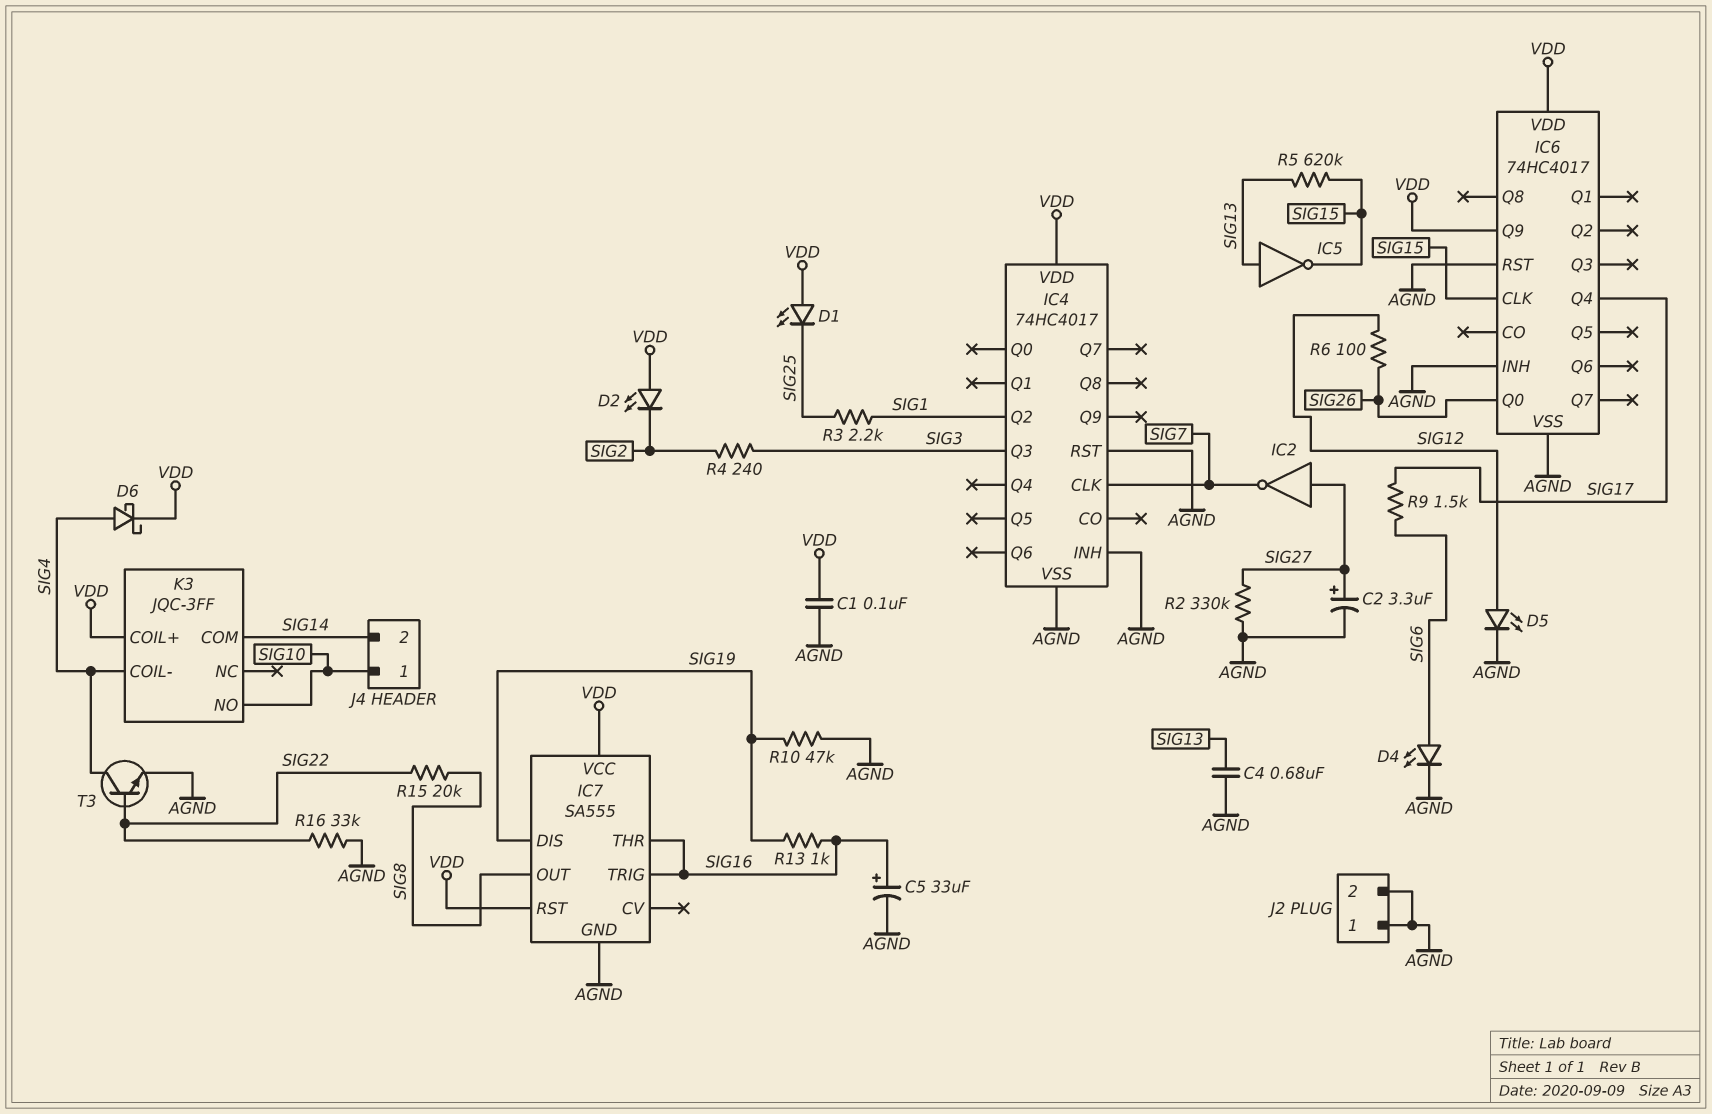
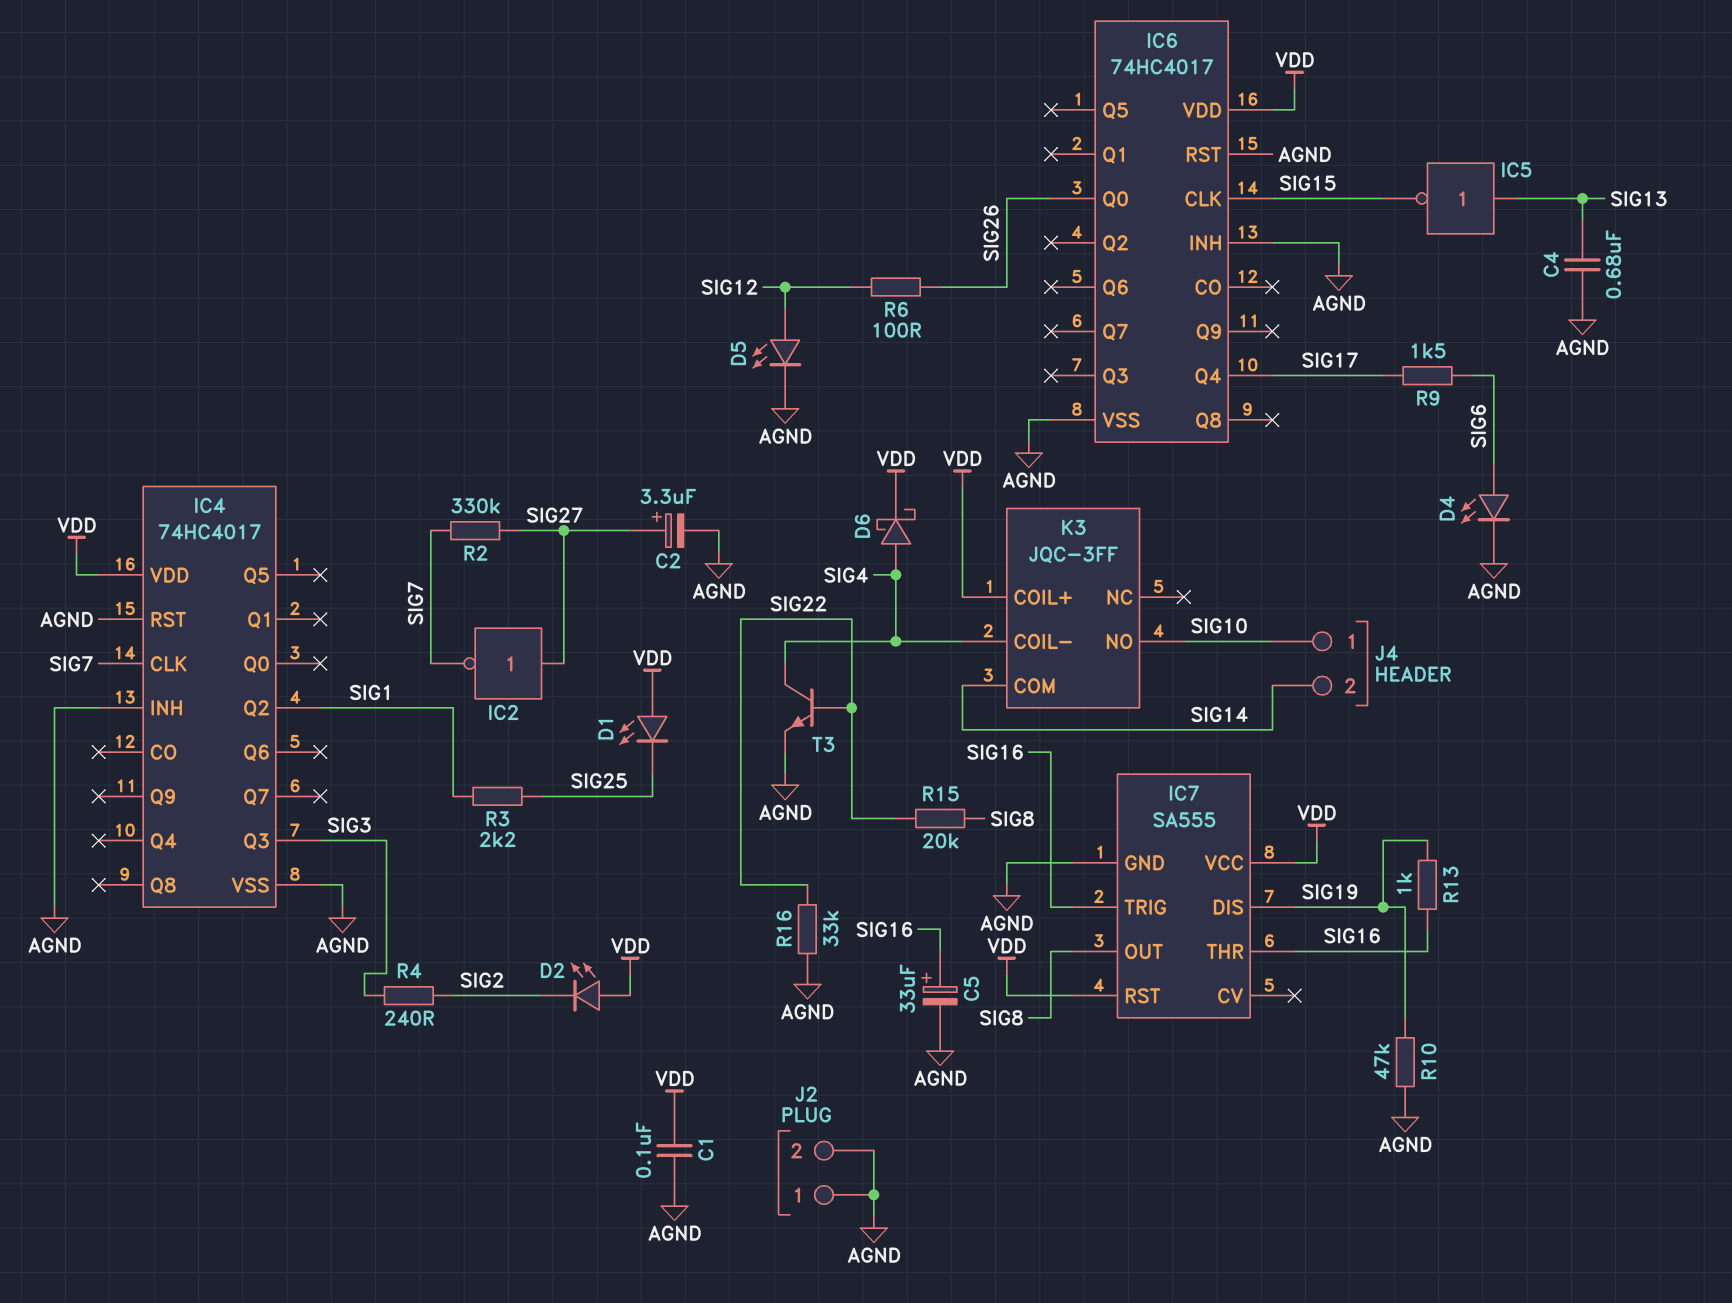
IC6 pin Q9: VDD -> none
R2: 330k (AGND, SIG27) -> 330k (SIG7, SIG27)
R5: 620k (SIG13, SIG15) -> none

